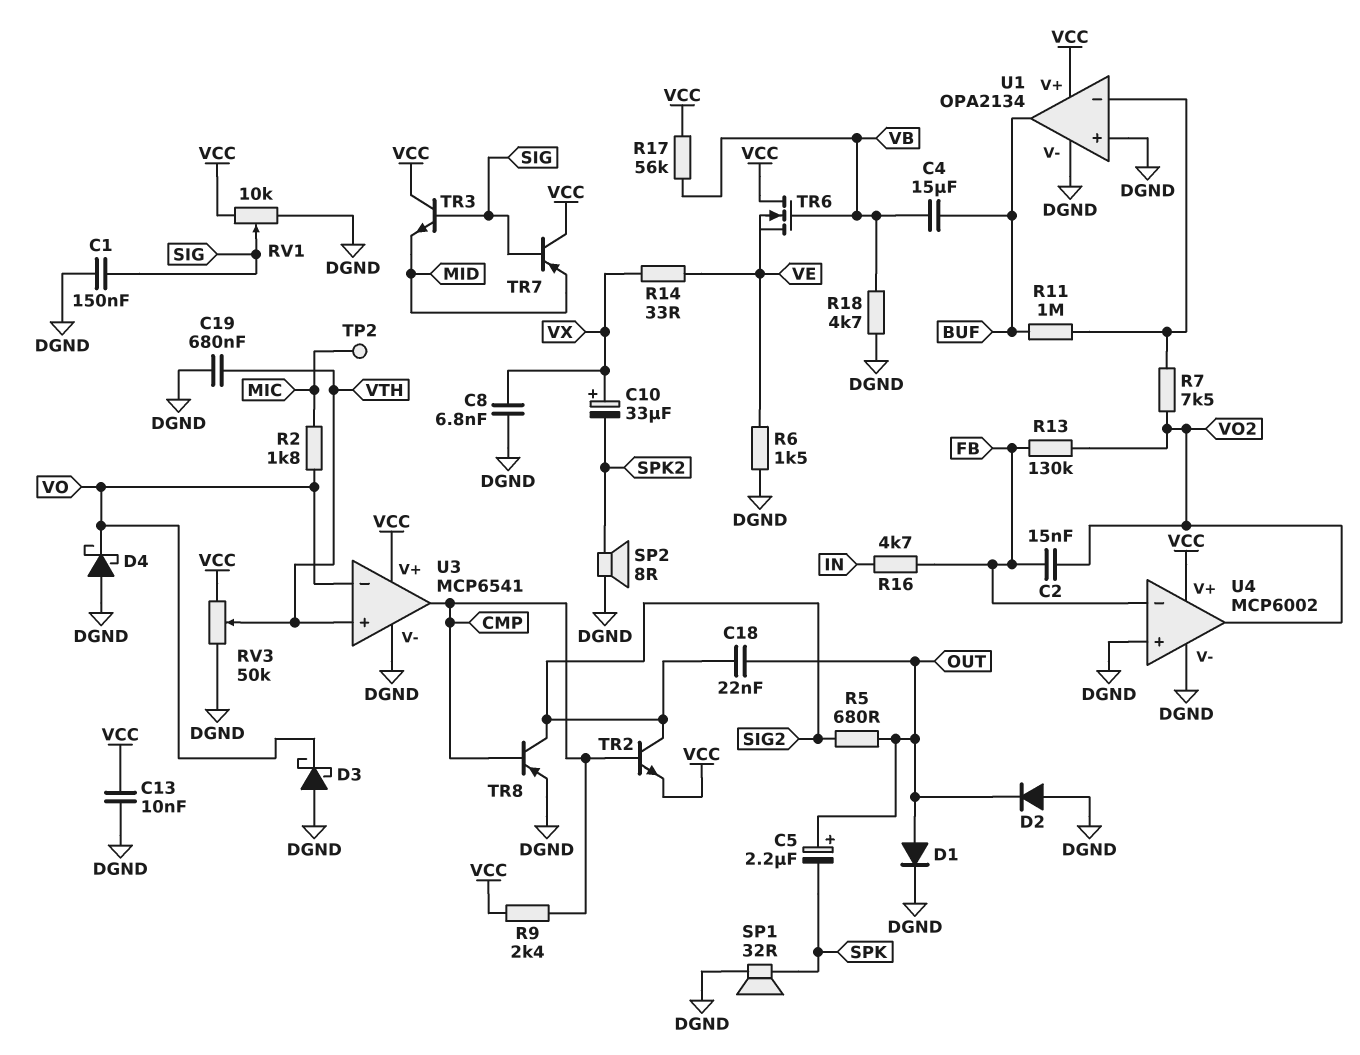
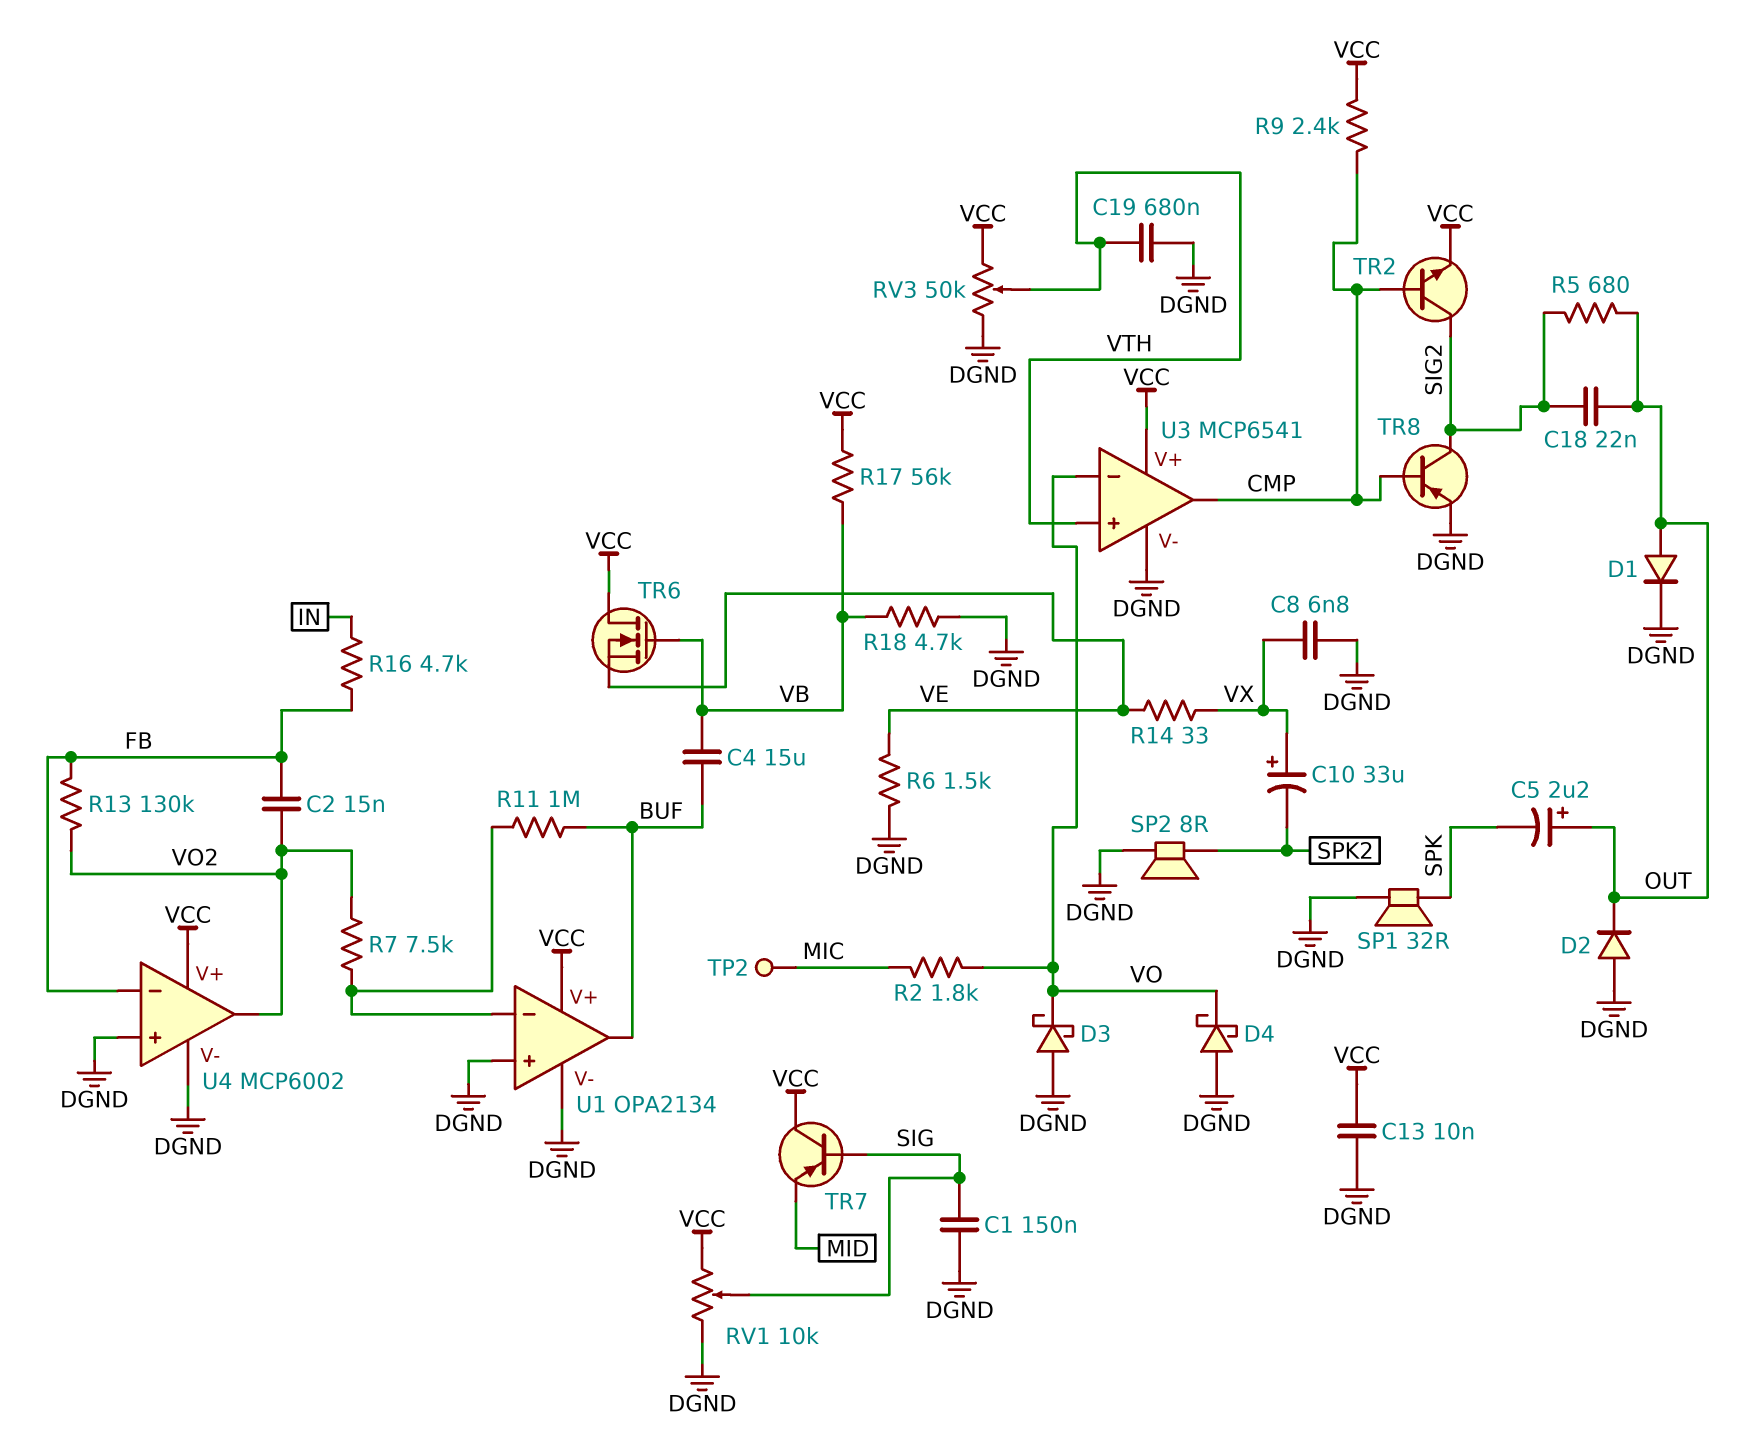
TR3: NPN (B SIG, C VCC, E MID) -> none

